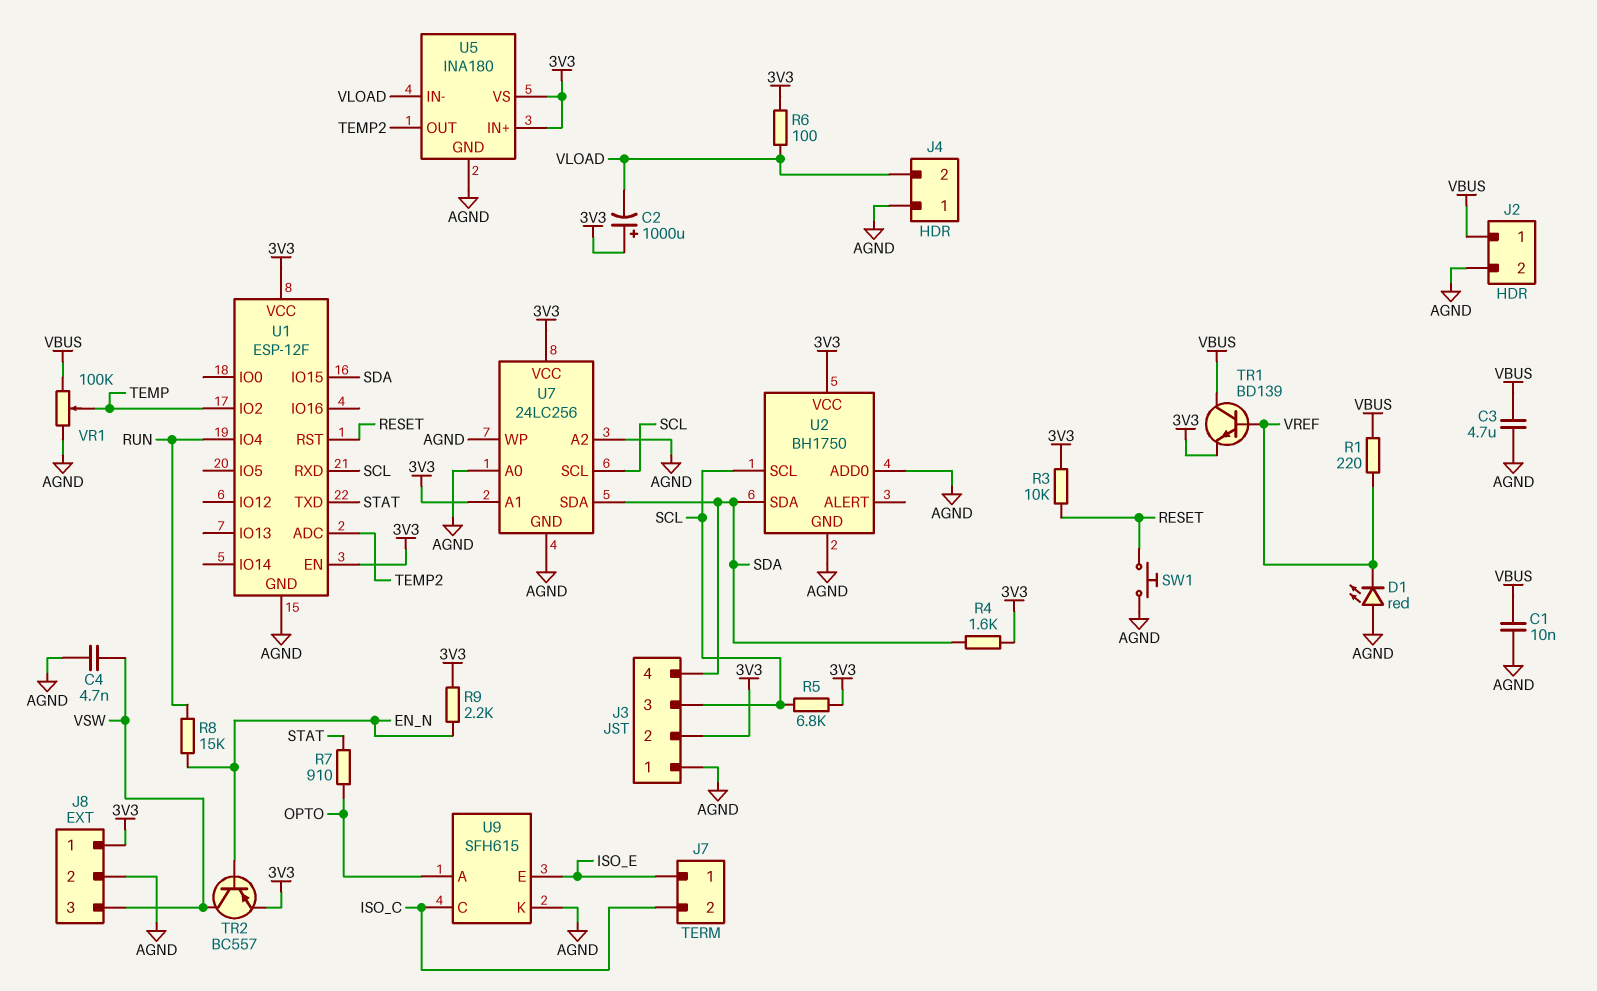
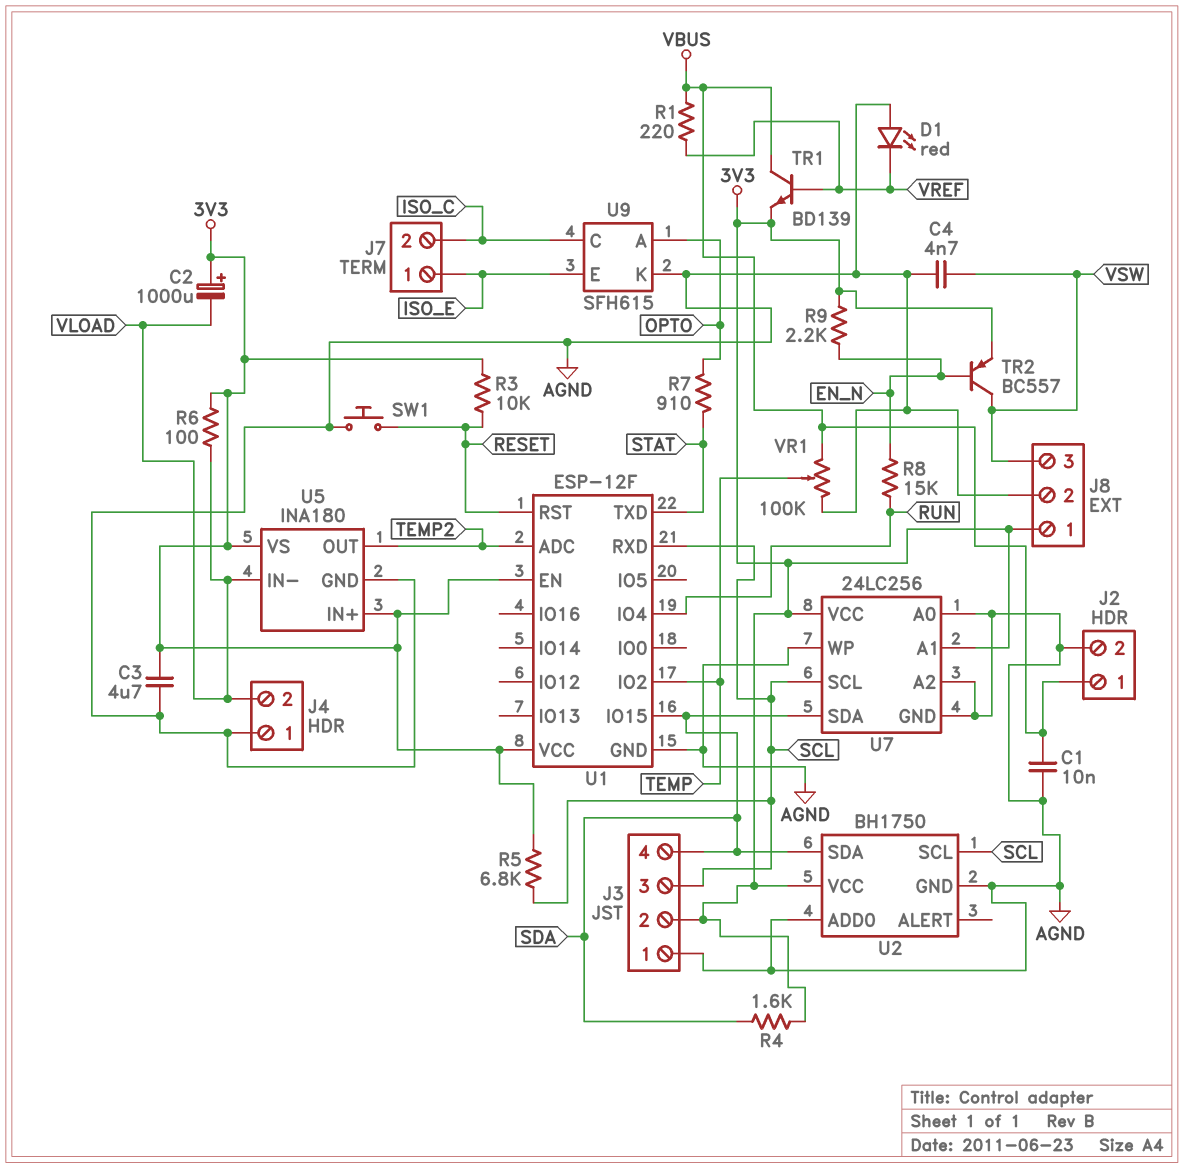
C3: 4.7uF (AGND, VBUS) -> 4.7uF (3V3, AGND)

